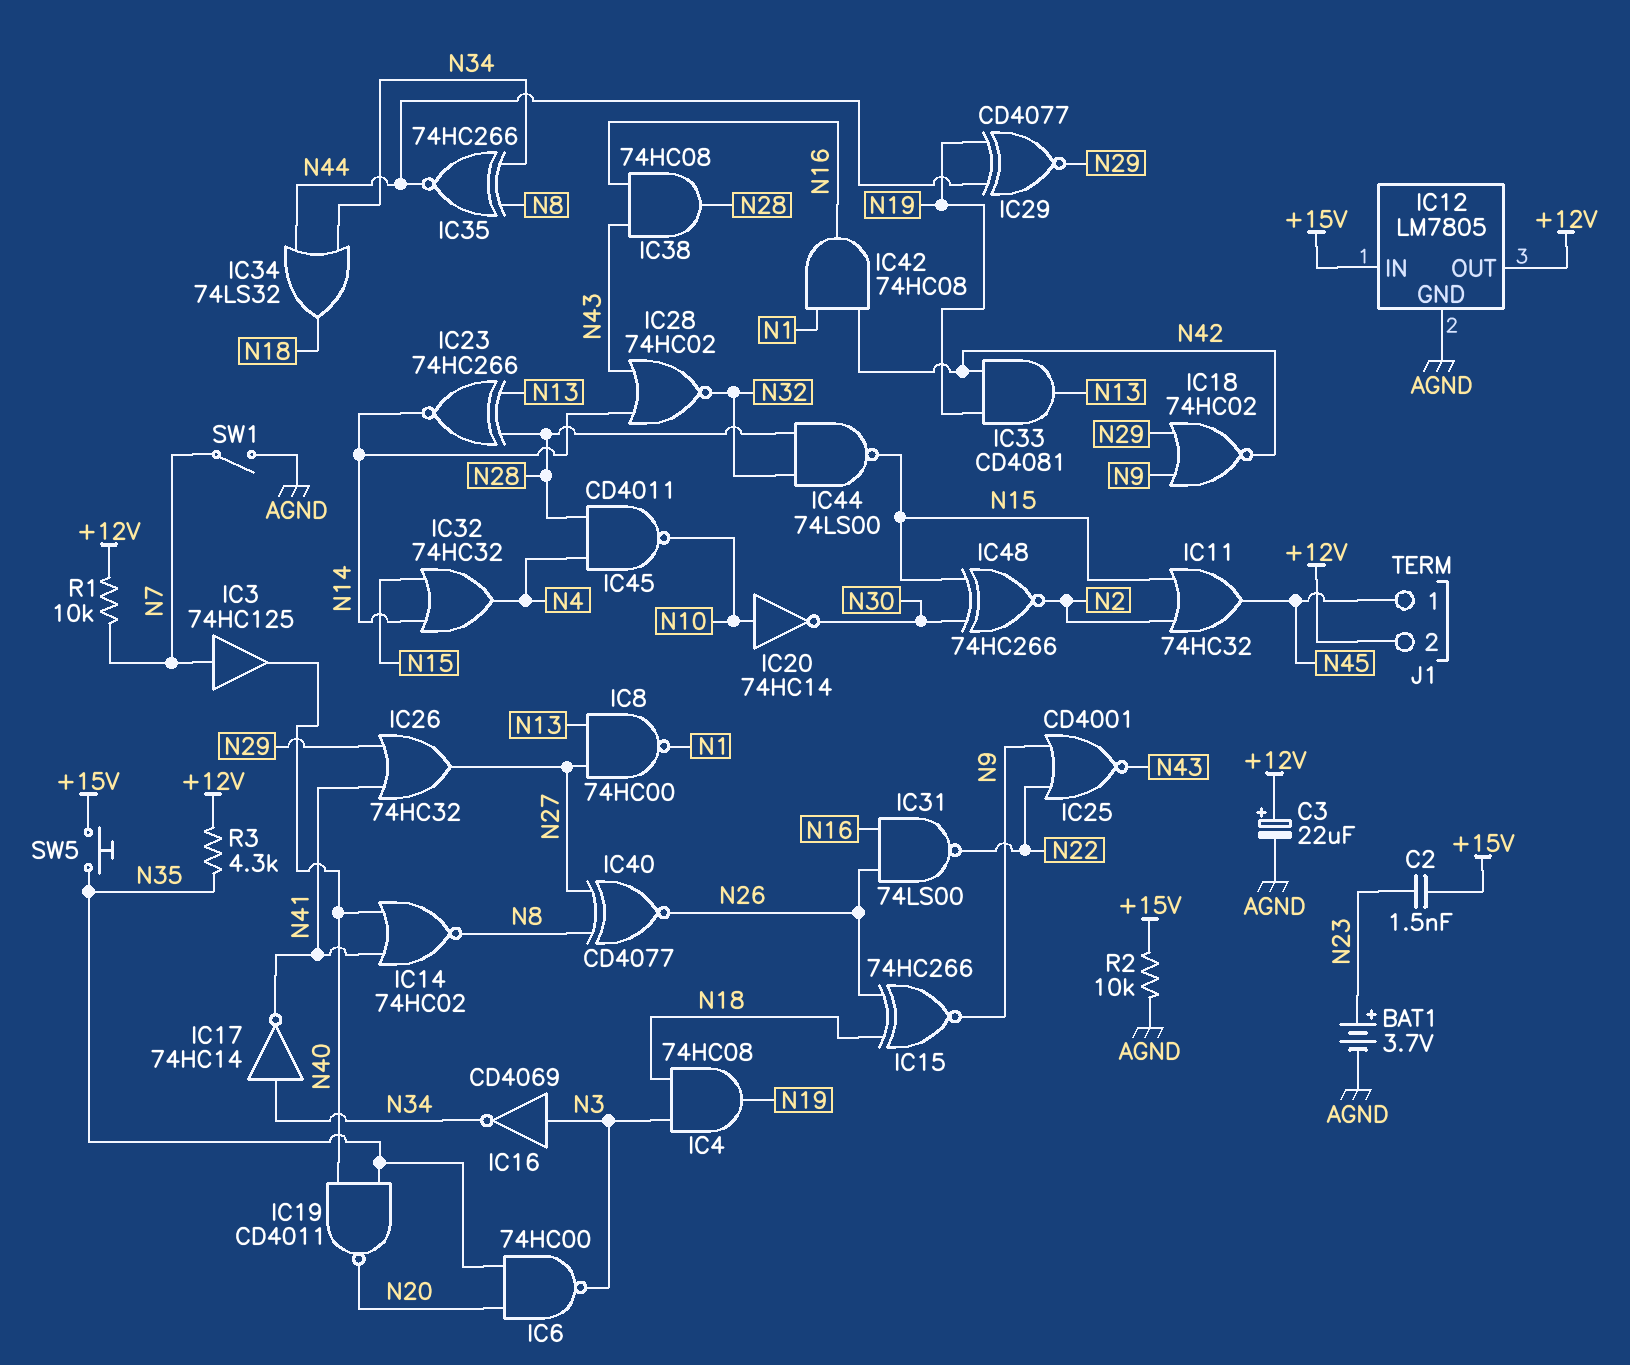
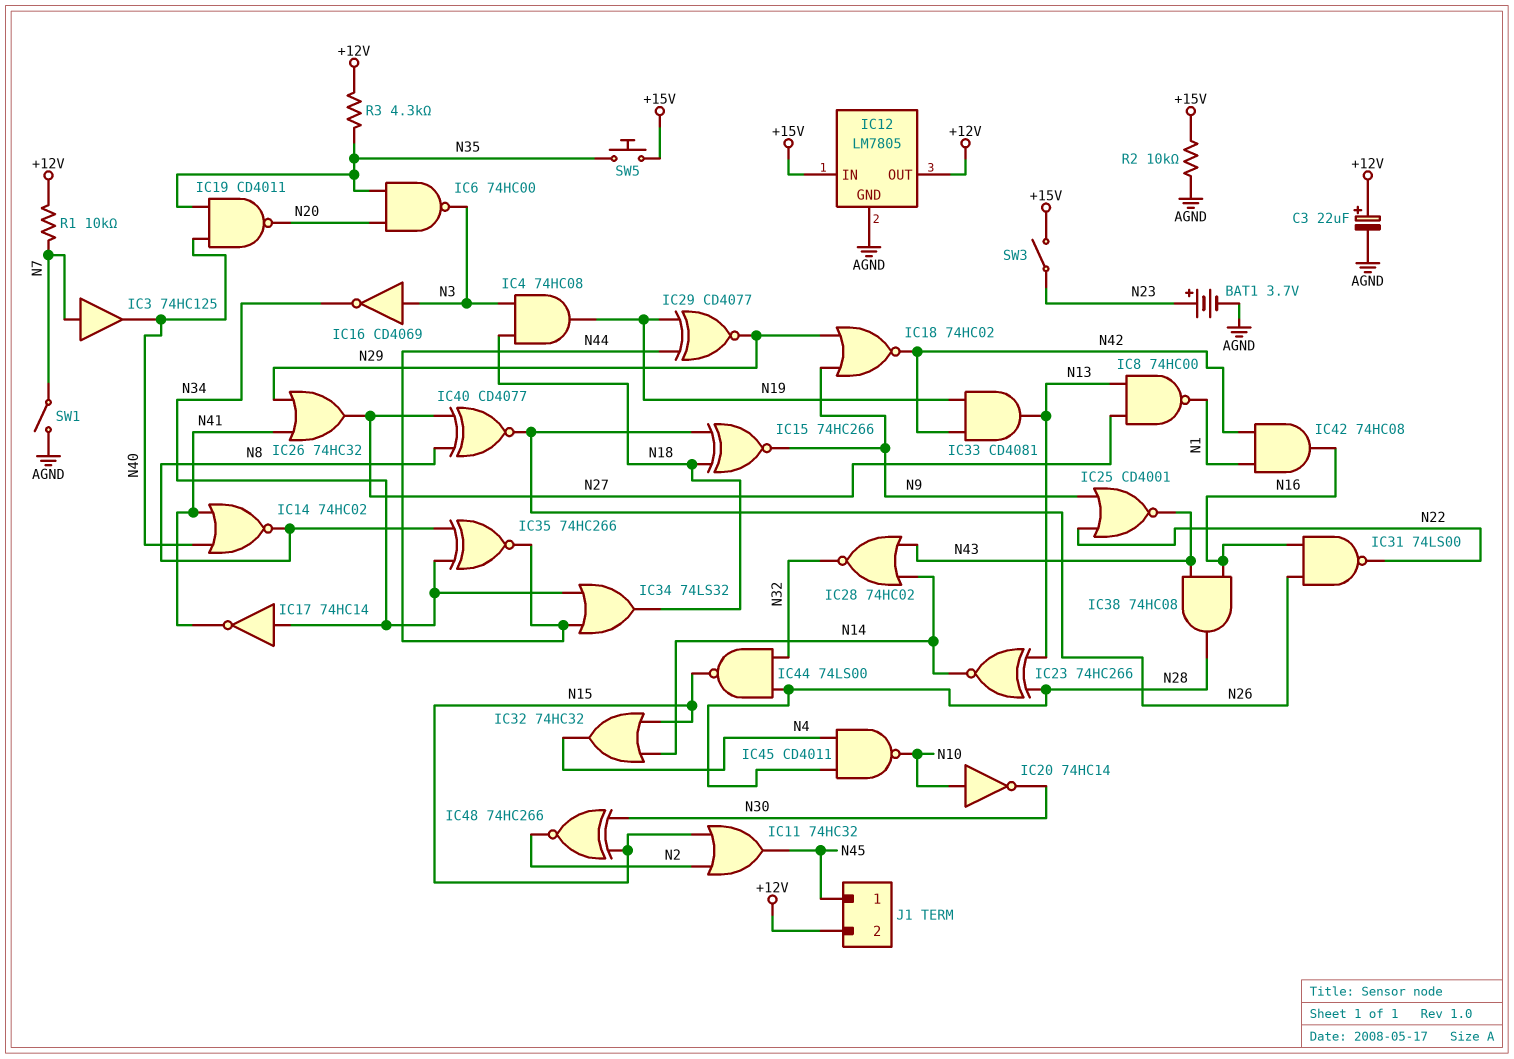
C2: 1.5nF (+15V, N23) -> none
SW3: none -> switch (+15V, N23)

